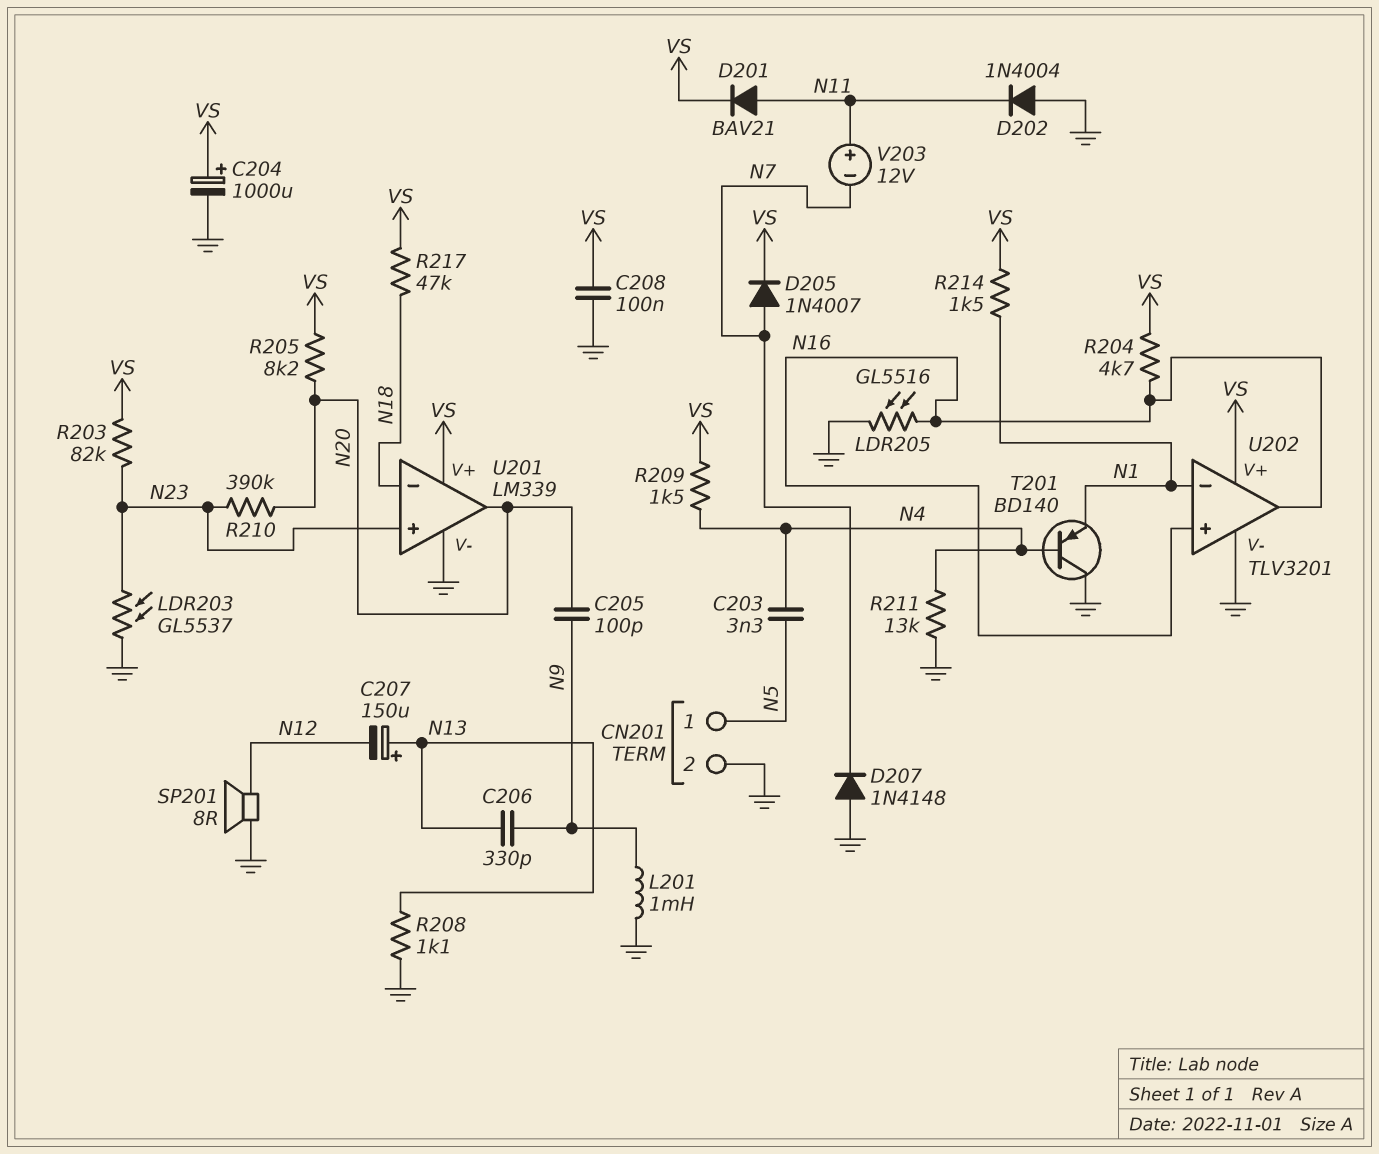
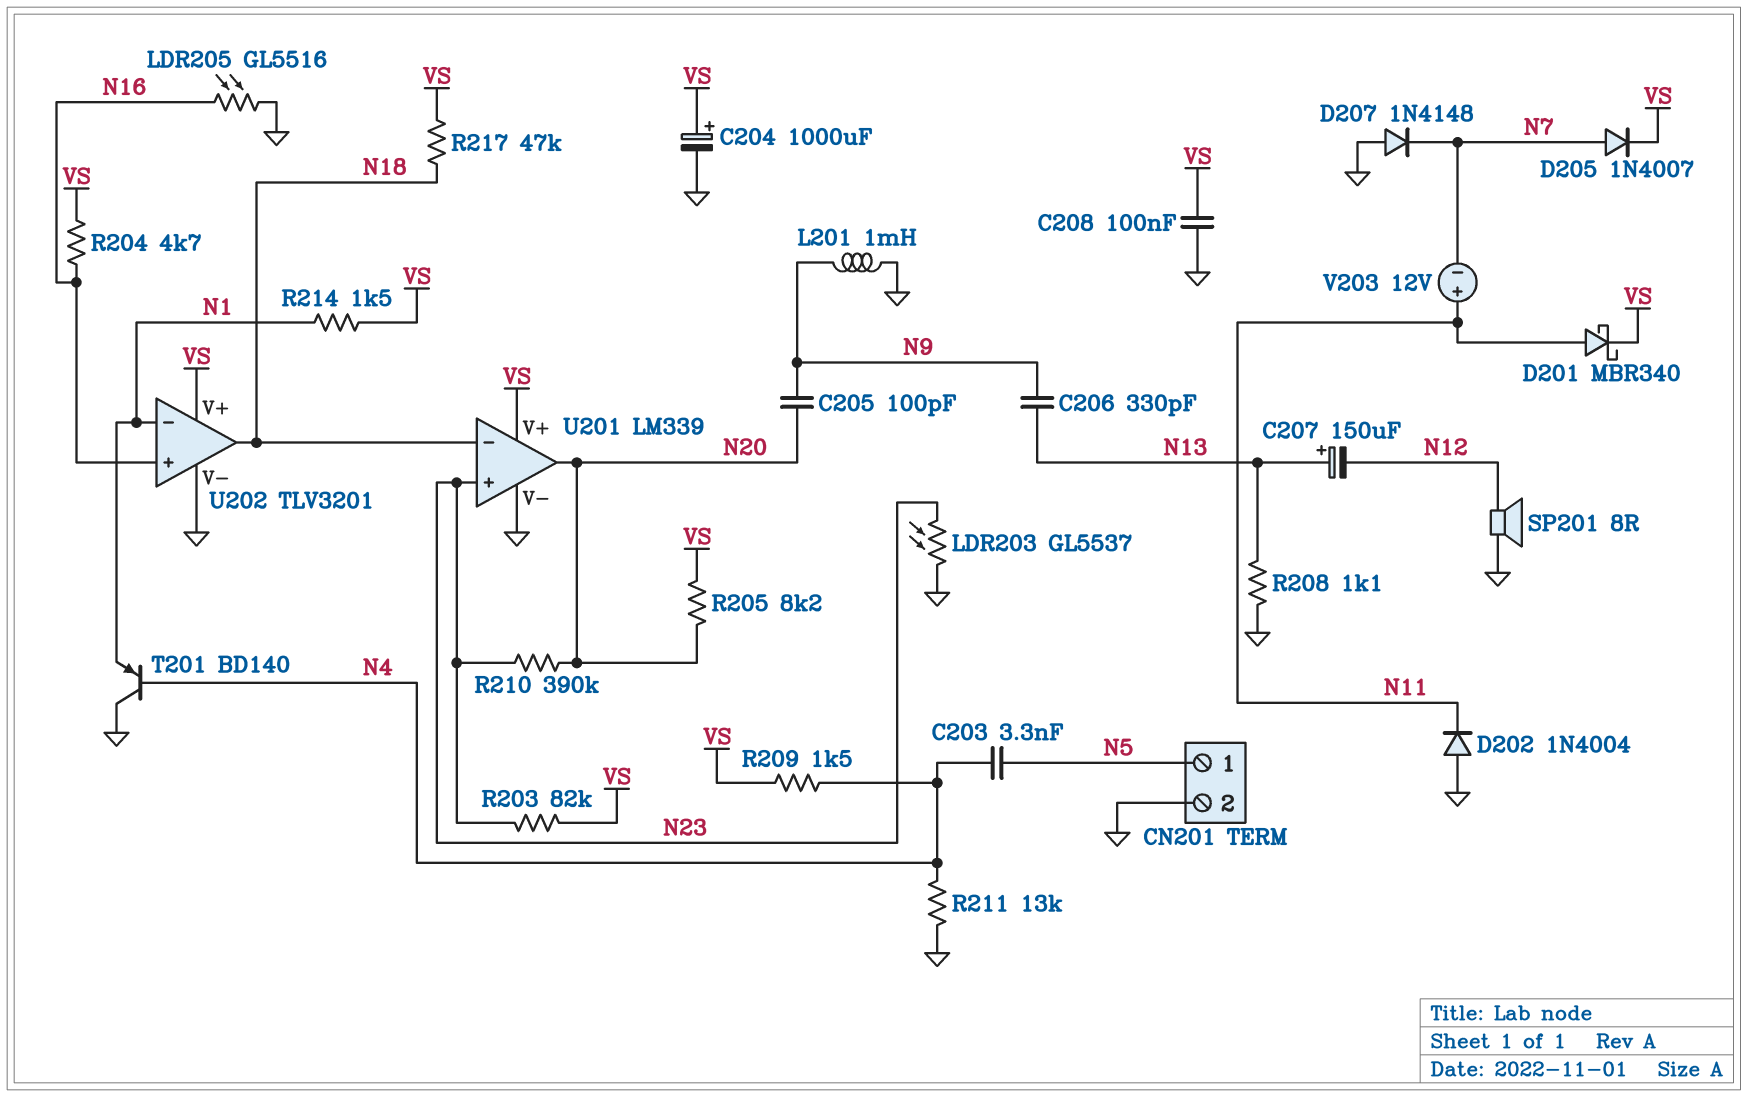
D201: diode BAV21 (A N11, K VS) -> schottky MBR340 (A N11, K VS)
U202 pin out: N16 -> N18

